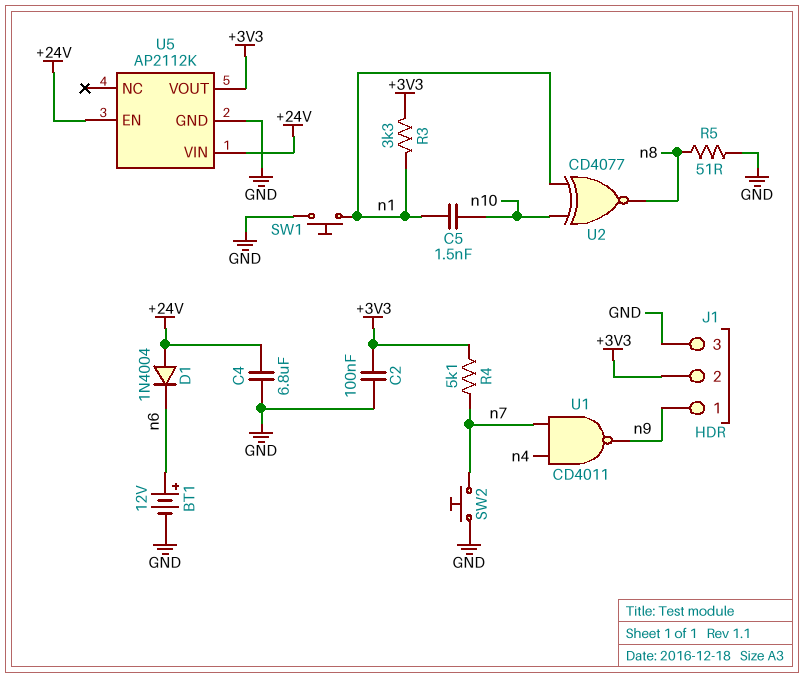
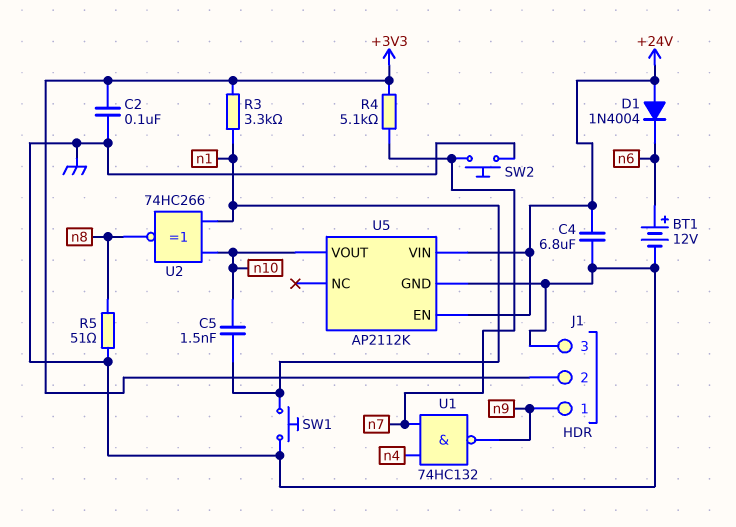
U1: NAND CD4011 (in n4, in n7, out n9) -> NAND 74HC132 (in n4, in n7, out n9)
U2: XNOR CD4077 (in n1, in n10, out n8) -> XNOR 74HC266 (in n1, in n10, out n8)
U5 pin VOUT: +3V3 -> n10

